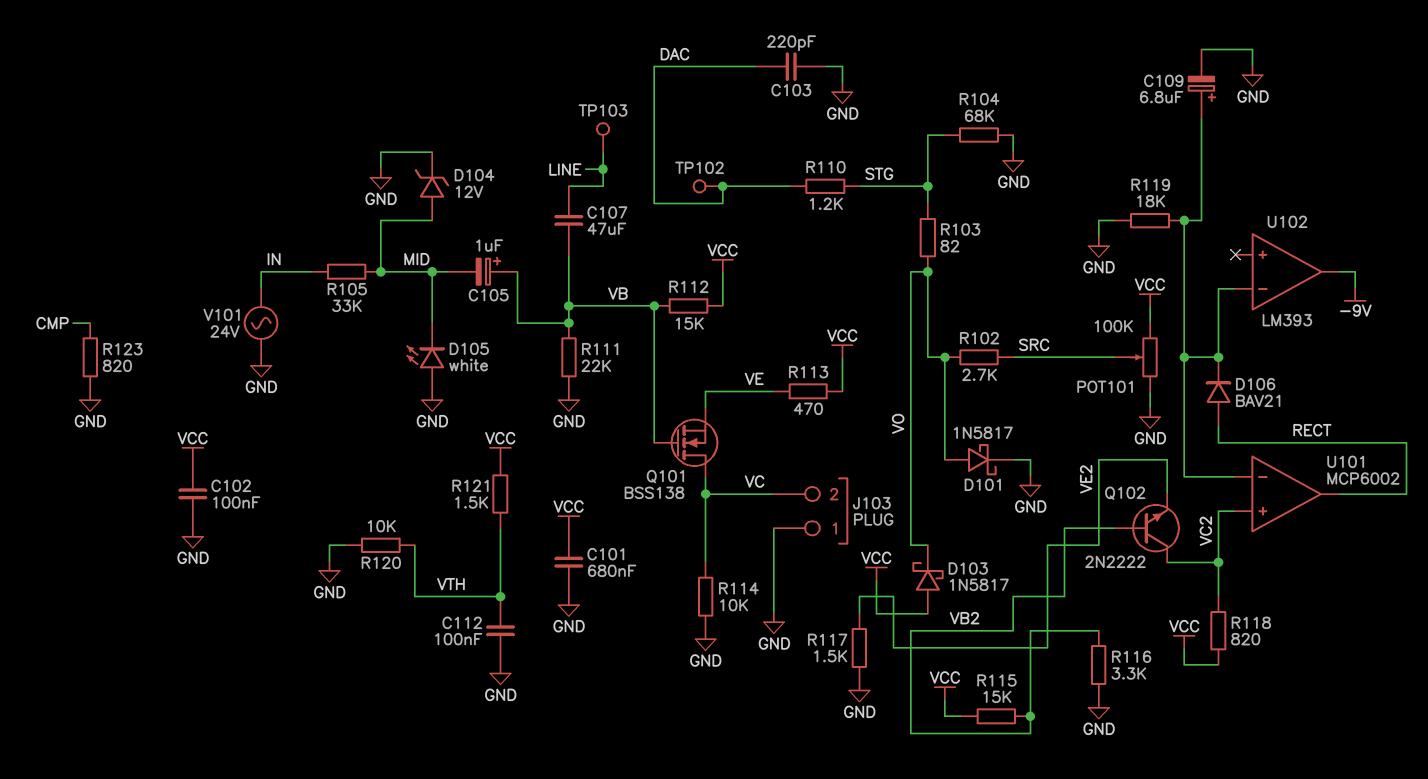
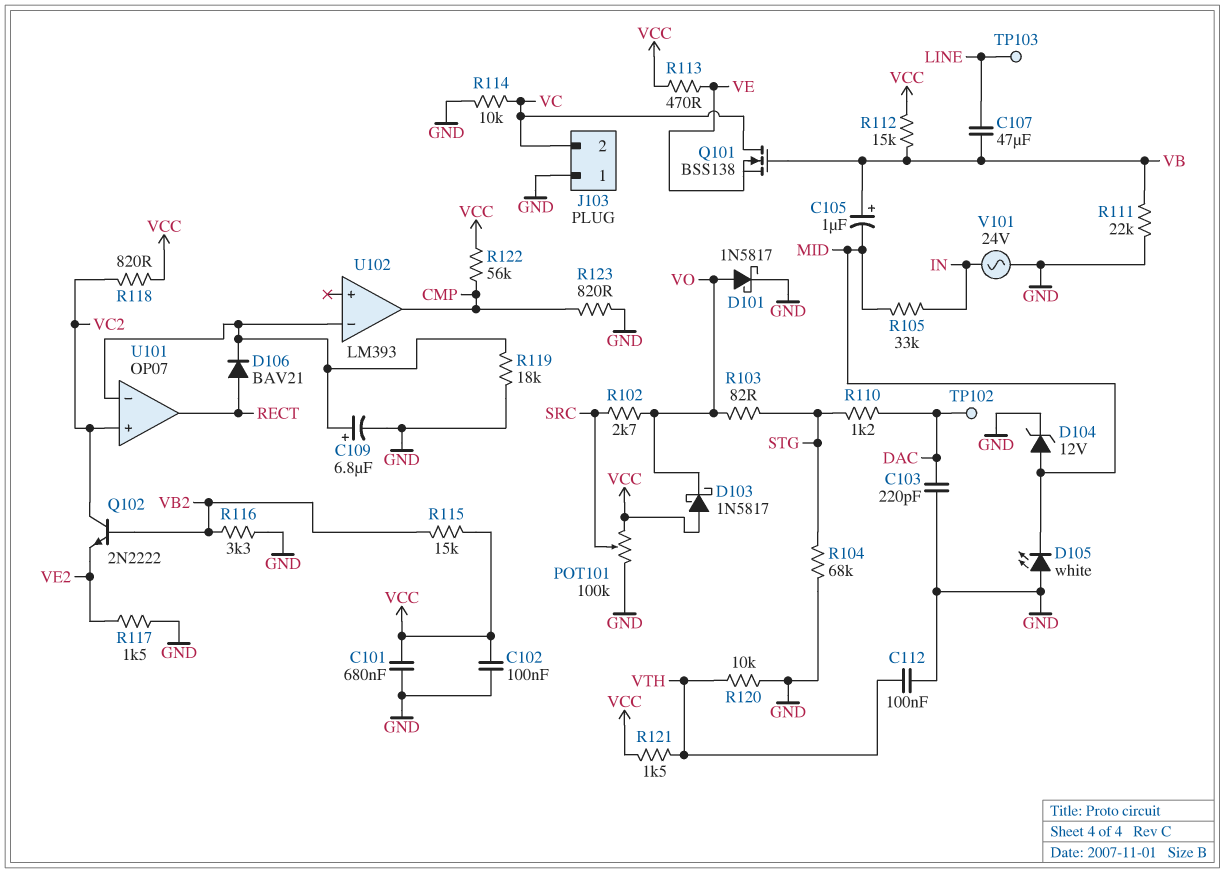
R122: none -> 56k (CMP, VCC)
U101: MCP6002 -> OP07
U102 pin out: -9V -> CMP

